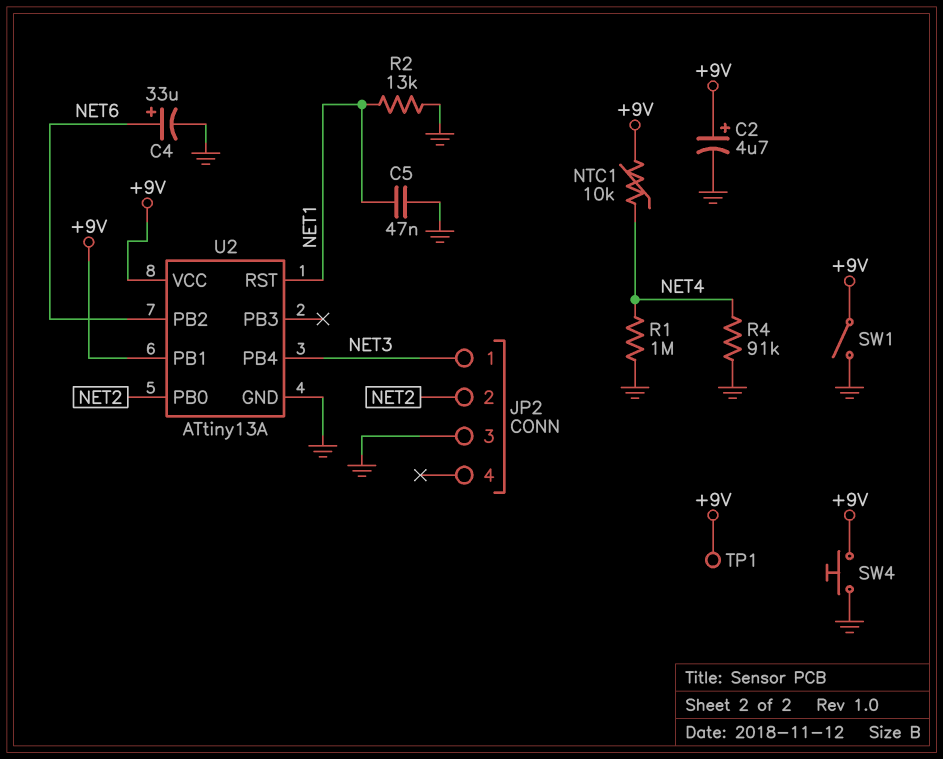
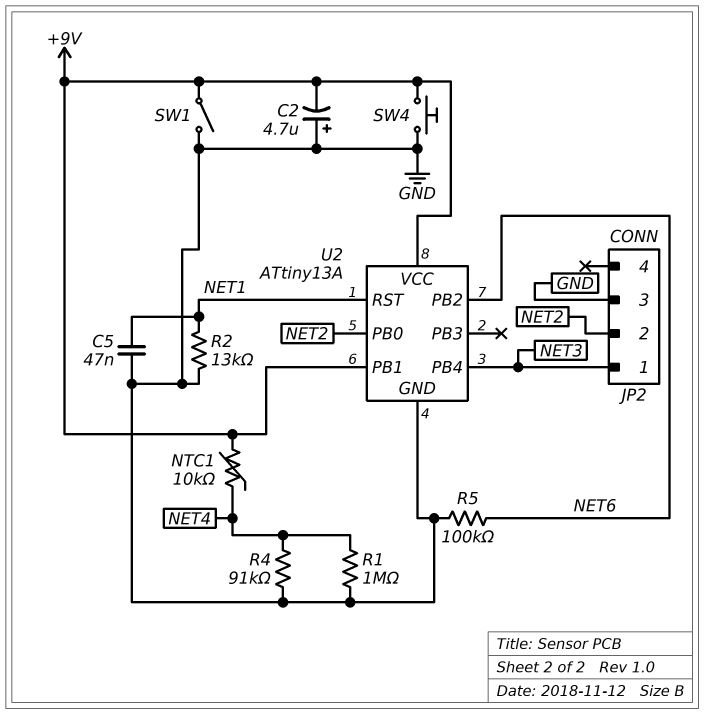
C2: 4.7uF (plus +9V, minus GND) -> 4.7uF (plus GND, minus +9V)
C4: 33uF (plus NET6, minus GND) -> none
R5: none -> 100k (GND, NET6)
TP1: test point (+9V) -> none

